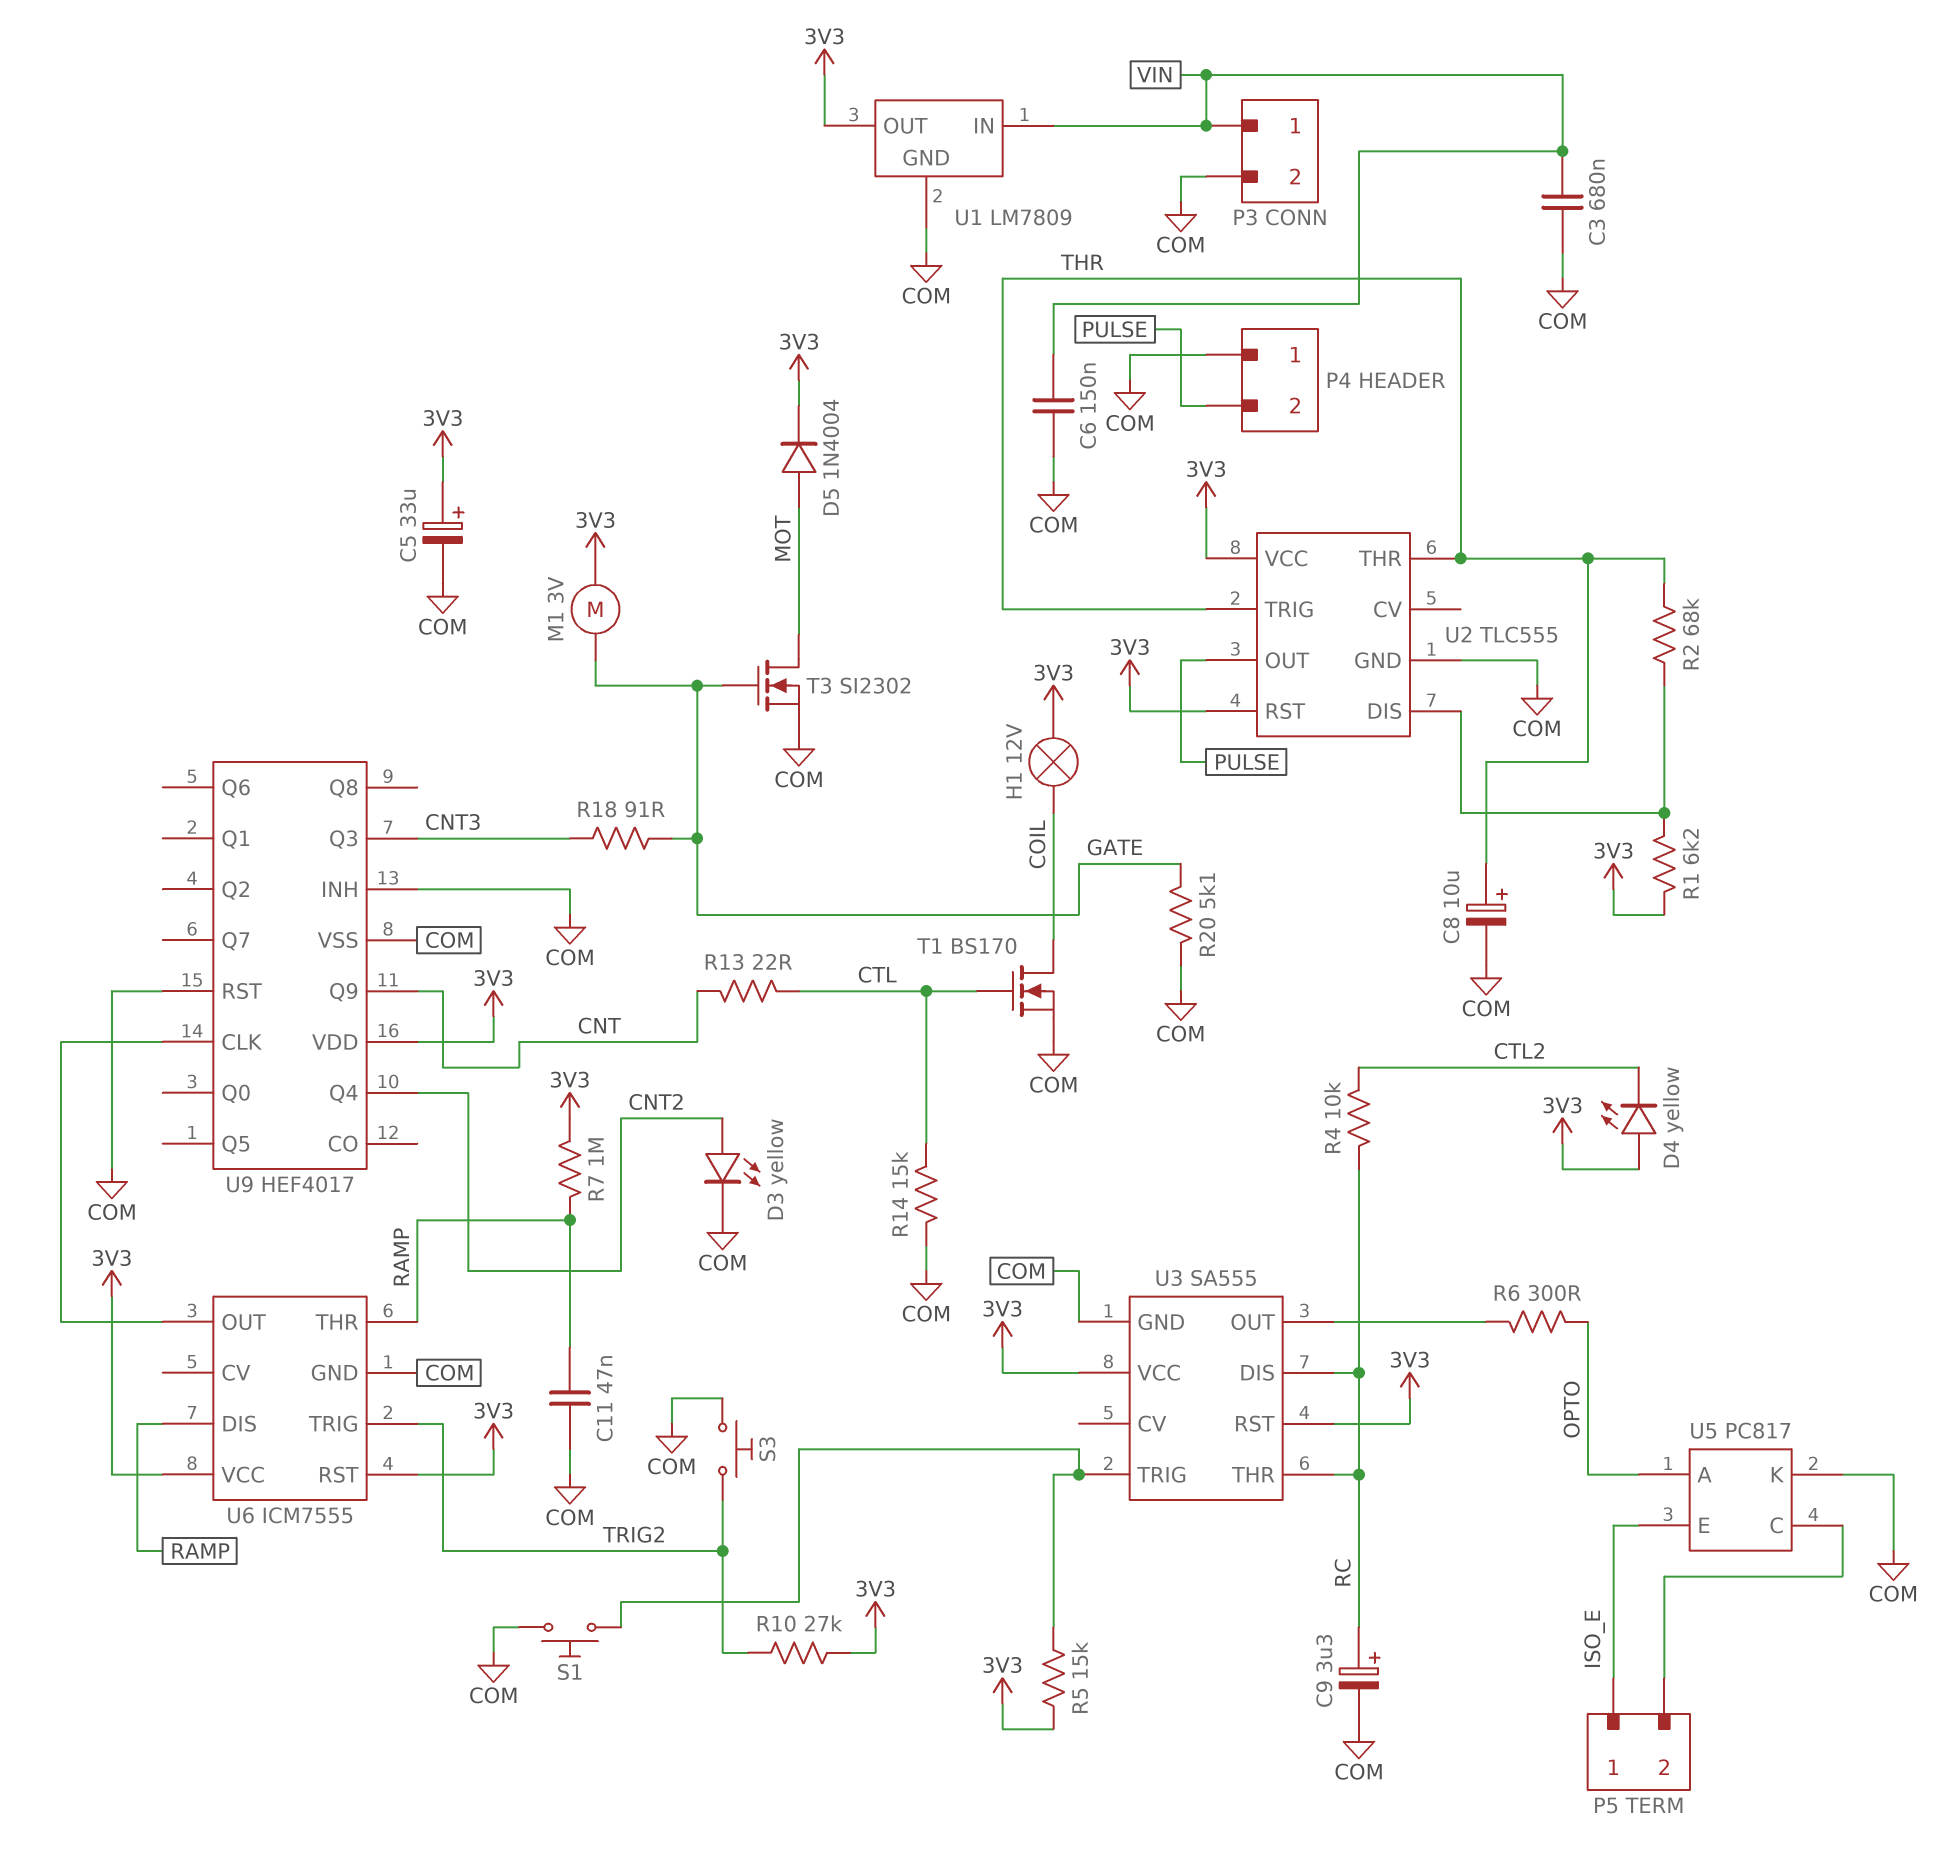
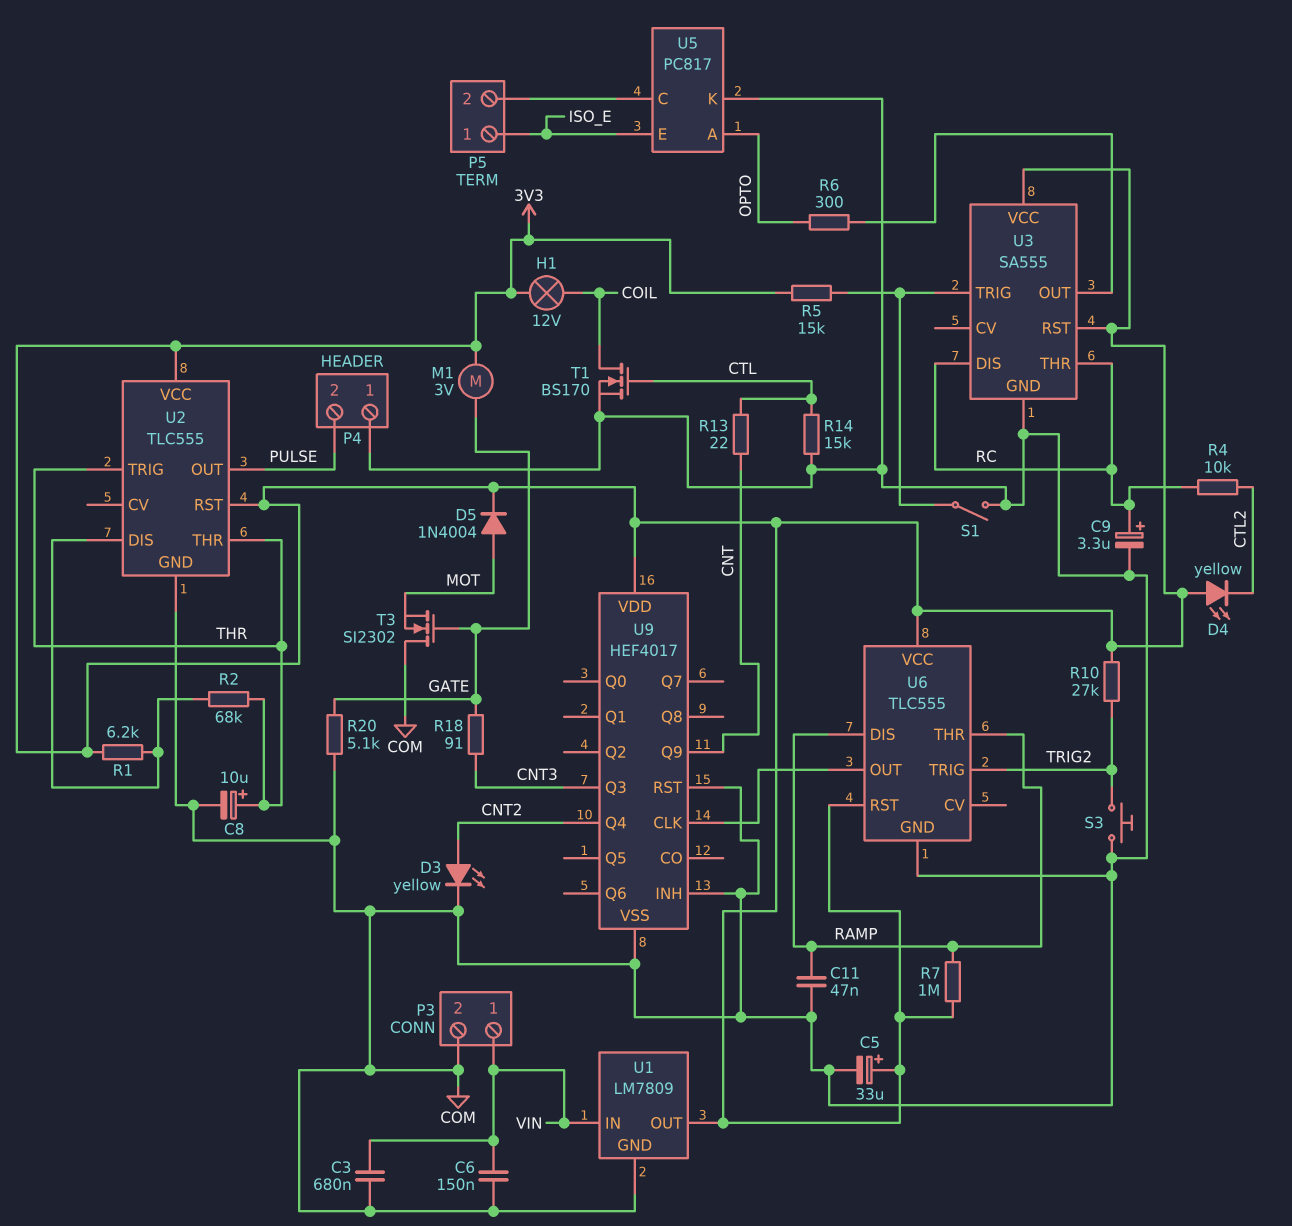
S1: button (COM, U3/TRIG) -> switch (COM, U3/TRIG)
T3: NMOS SI2302 (G GATE, D MOT, S COM) -> NMOS SI2302 (G GATE, D COM, S MOT)
U6: ICM7555 -> TLC555

